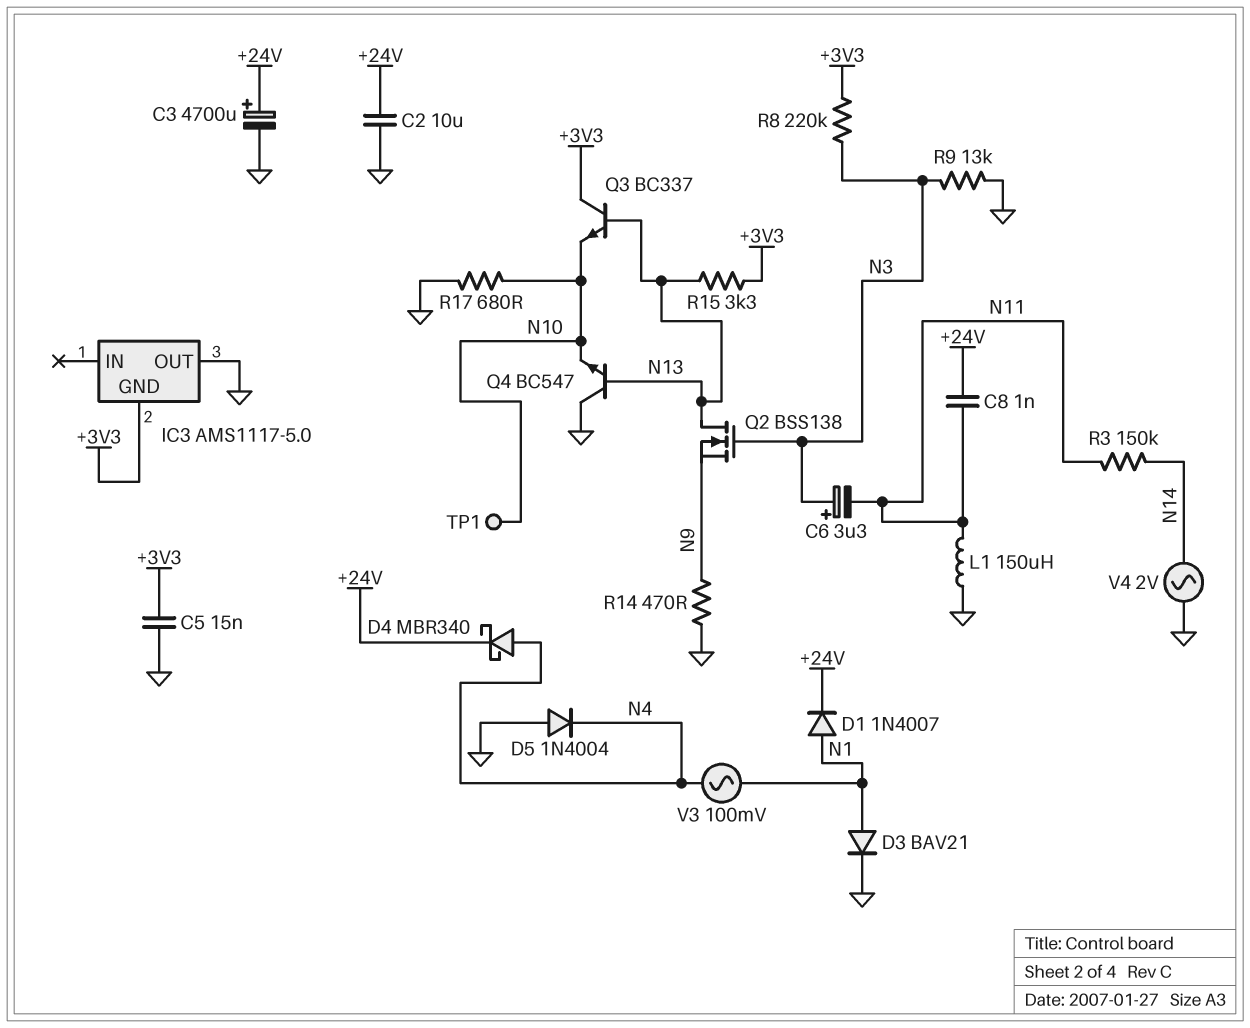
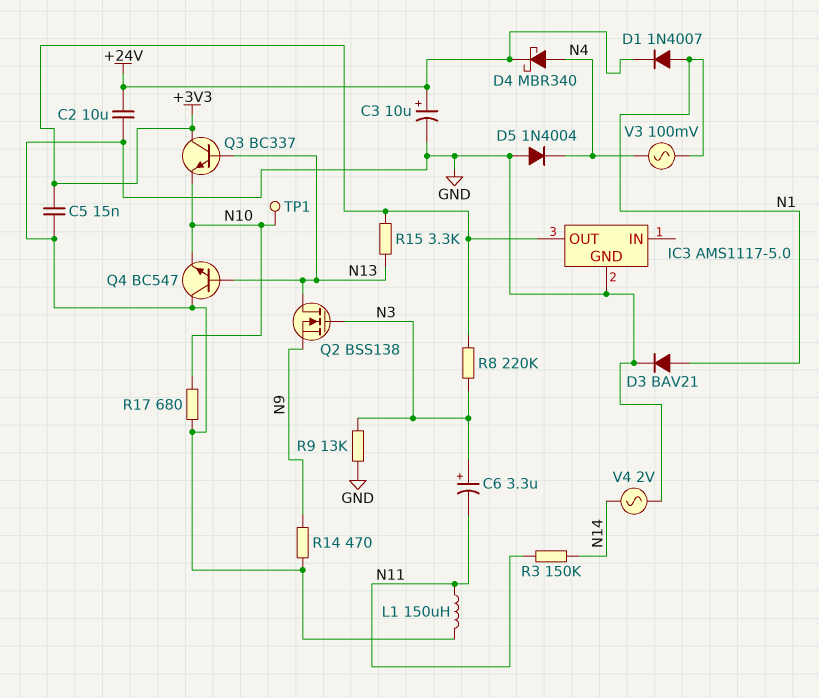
C3: 4700uF (plus +24V, minus GND) -> 10uF (plus +24V, minus GND)
C8: 1nF (+24V, N11) -> none
IC3 pin GND: +3V3 -> GND
IC3 pin OUT: GND -> +3V3

